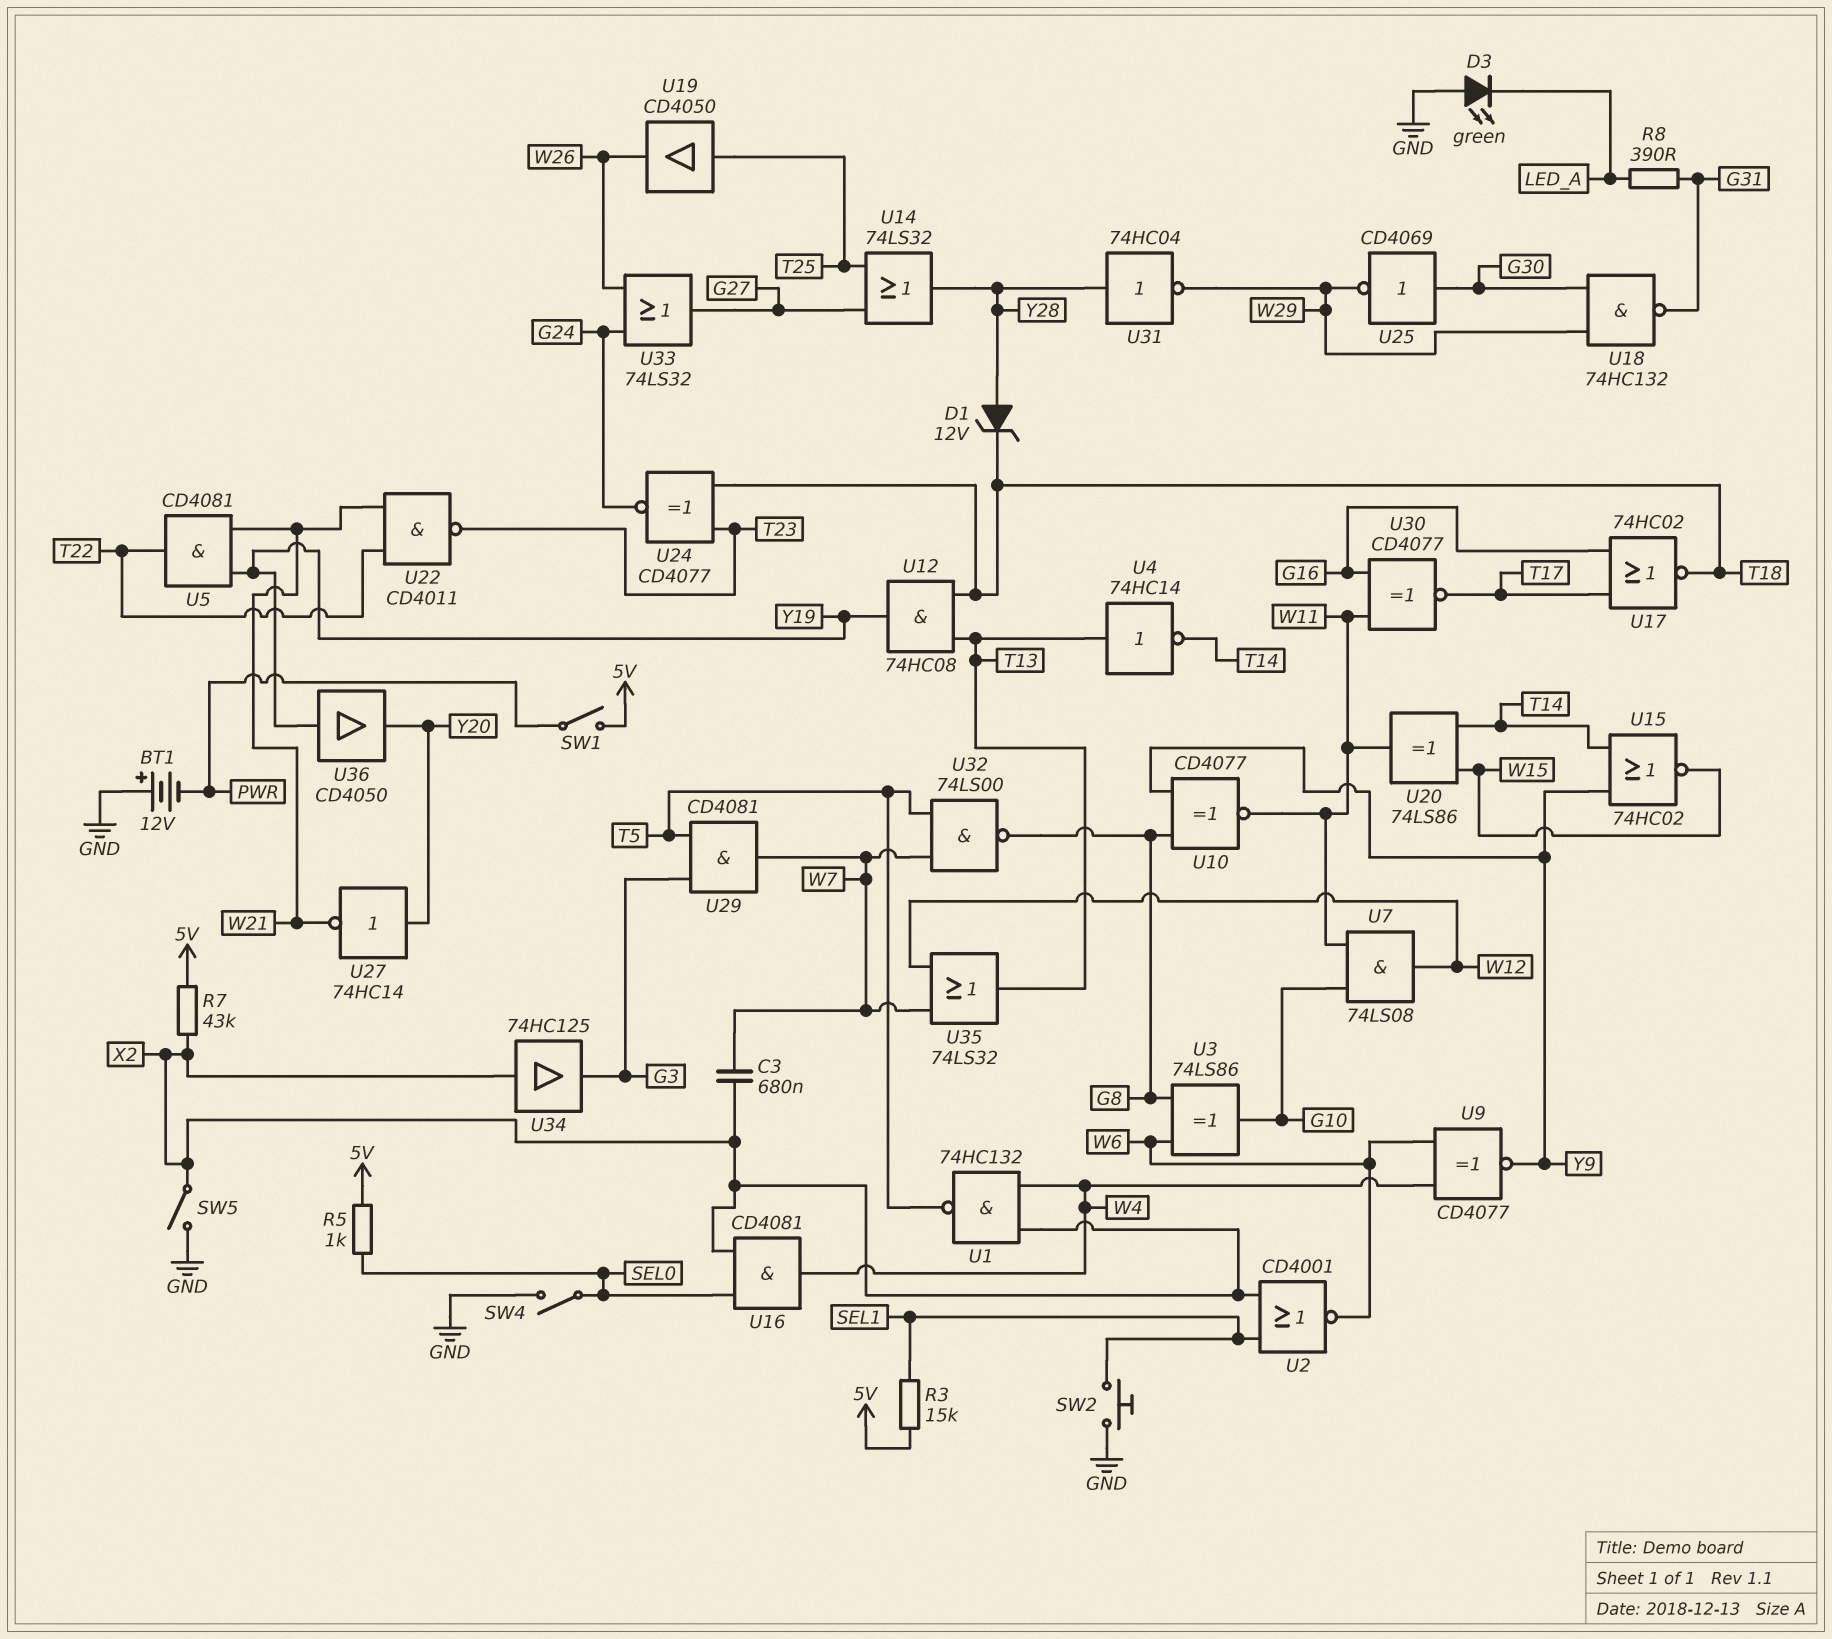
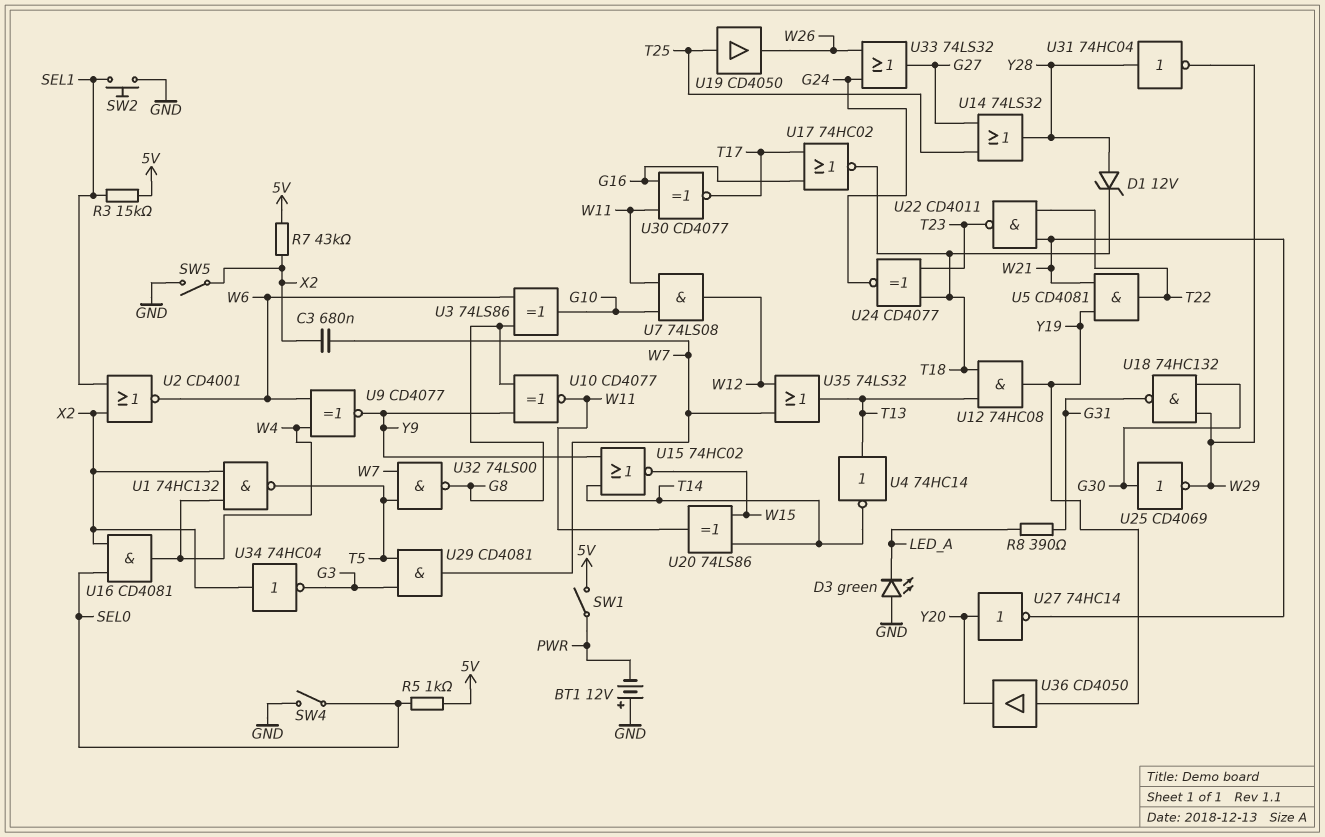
U34: buffer 74HC125 (in X2, out G3) -> NOT 74HC04 (in X2, out G3)

